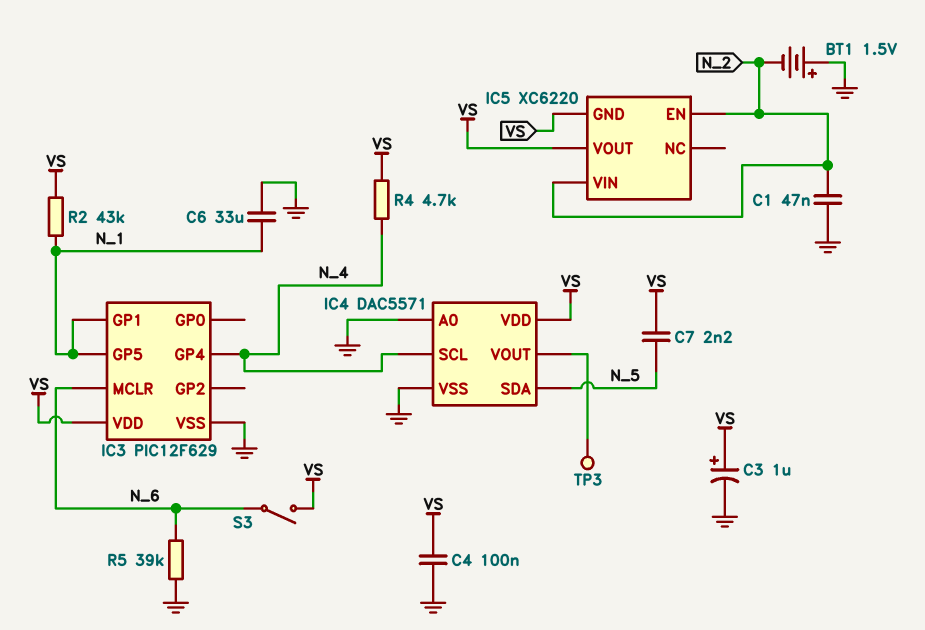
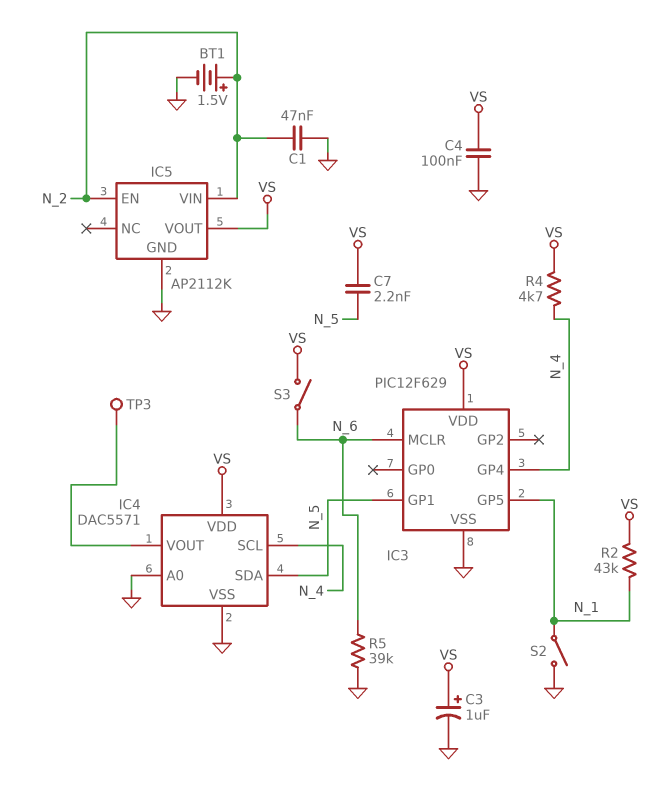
BT1: 1.5V (plus GND, minus N_2) -> 1.5V (plus N_2, minus GND)
C6: 33uF (GND, N_1) -> none
IC3 pin GP1: N_1 -> N_5
IC5: XC6220 -> AP2112K
IC5 pin GND: VS -> GND
S2: none -> switch (GND, N_1)

